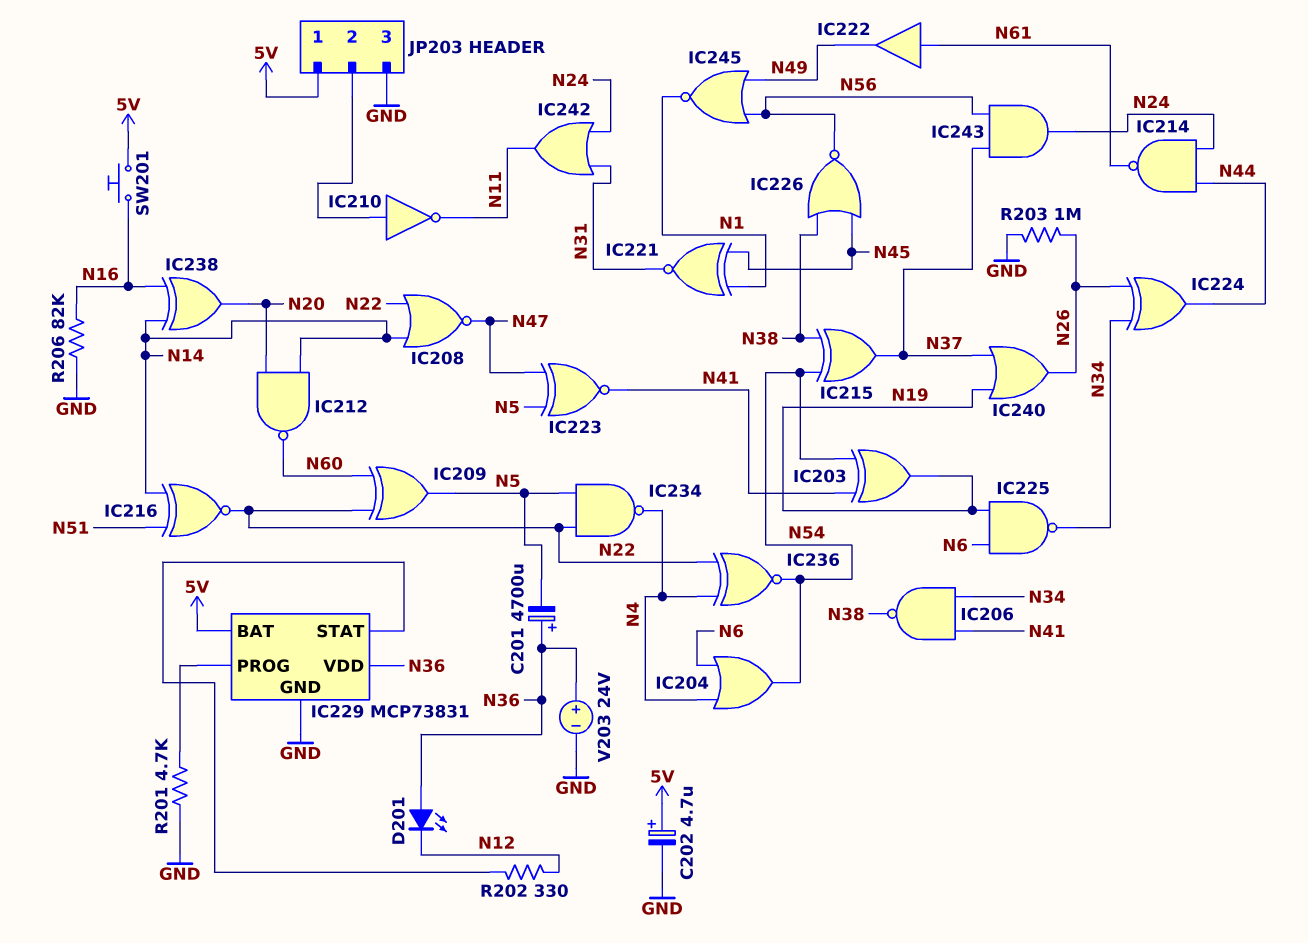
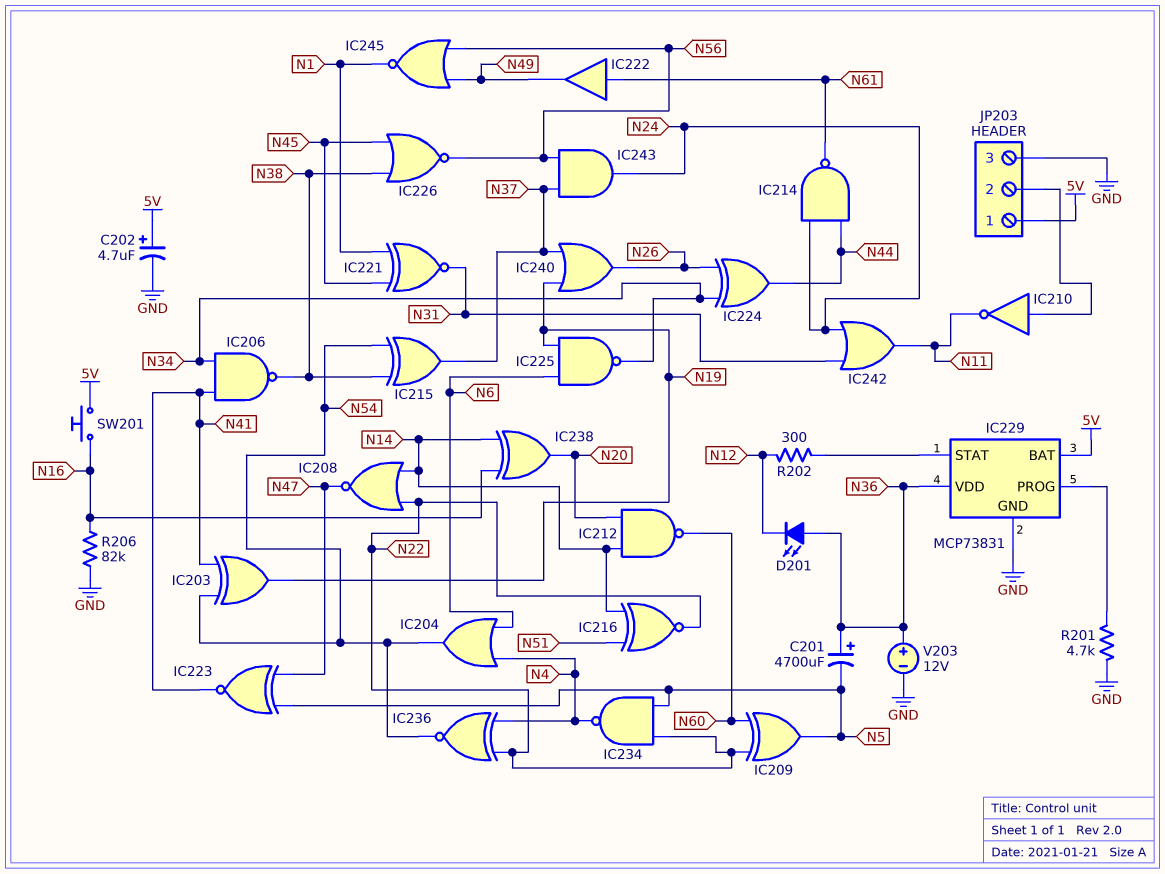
R202: 330 (IC229/STAT, N12) -> 300 (IC229/STAT, N12)
R203: 1M (GND, N26) -> none
V203: 24V (plus N36, minus GND) -> 12V (plus N36, minus GND)

